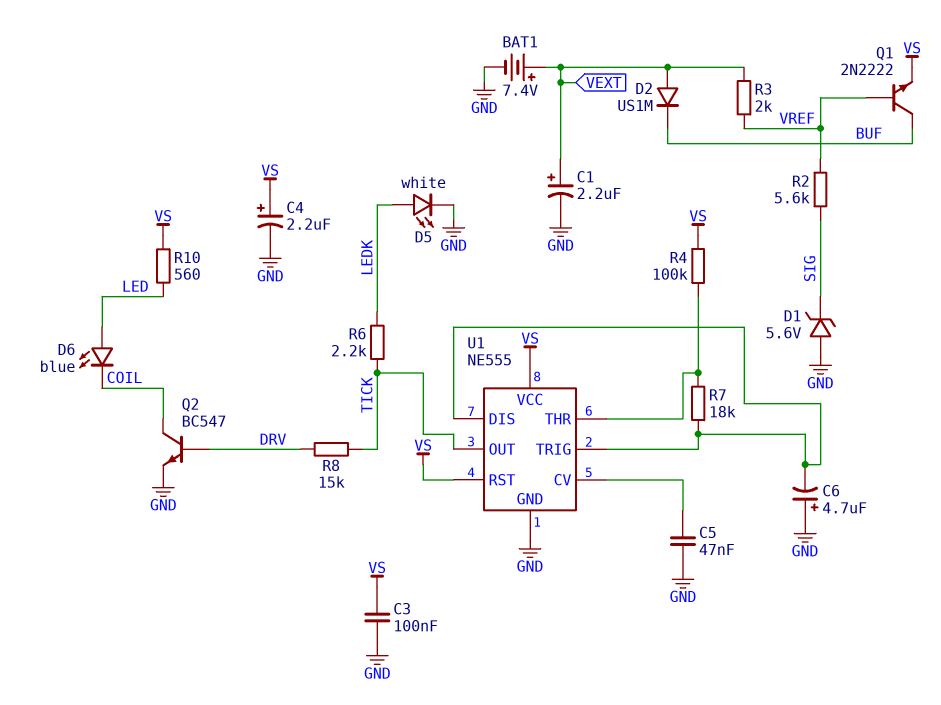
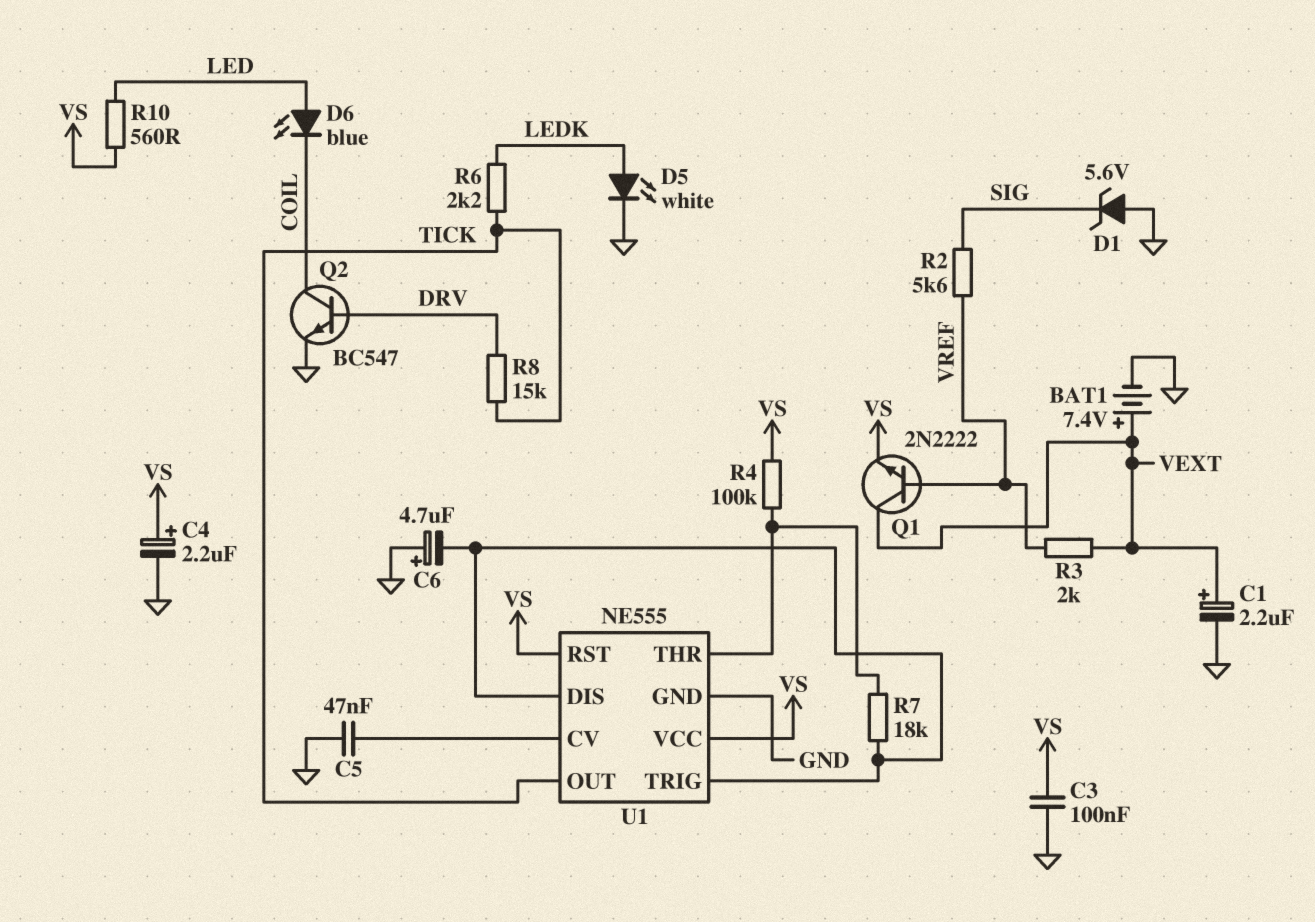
D2: diode US1M (A VEXT, K BUF) -> none
Q1: NPN 2N2222 (B VREF, C BUF, E VS) -> NPN 2N2222 (B VREF, C VEXT, E VS)

